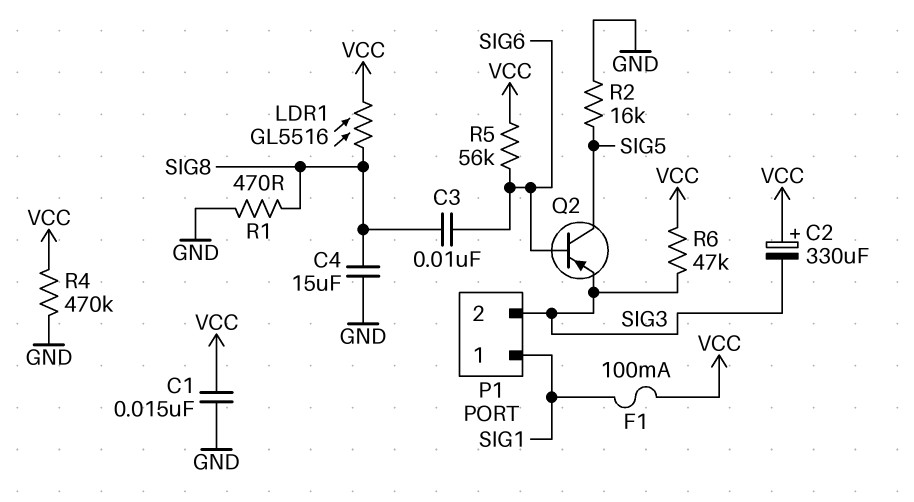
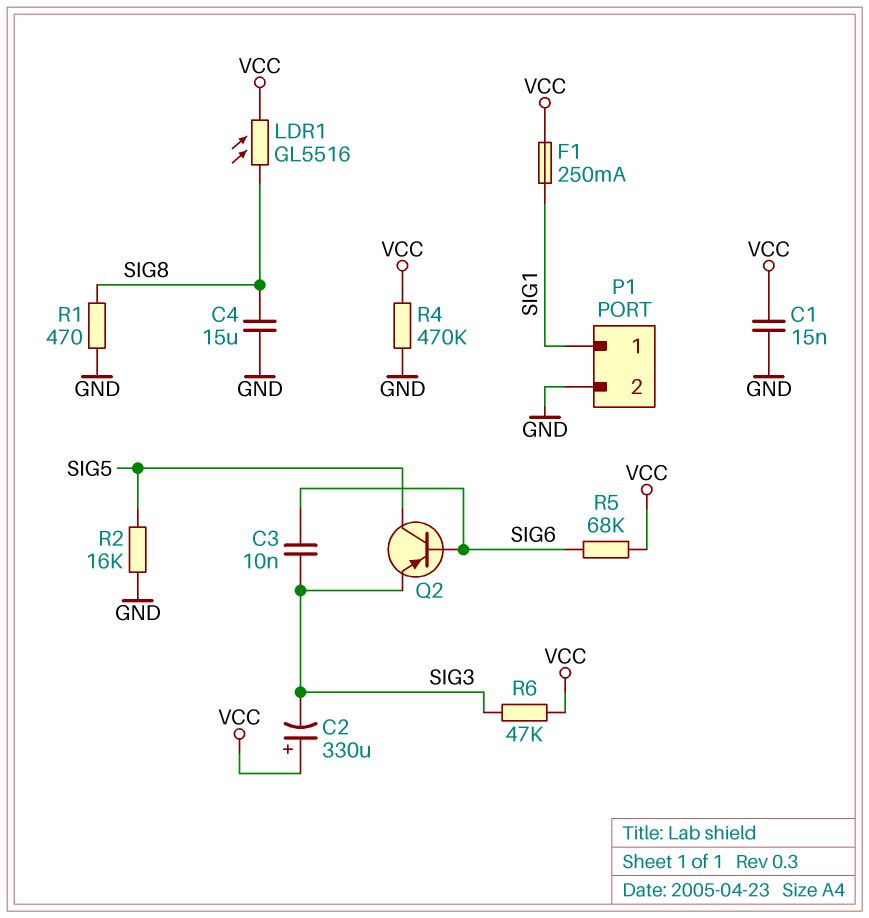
C3: 10nF (SIG6, SIG8) -> 10nF (SIG3, SIG6)
F1: 100mA (SIG1, VCC) -> 250mA (SIG1, VCC)
P1 pin 2: SIG3 -> GND
R5: 56k (SIG6, VCC) -> 68k (SIG6, VCC)

